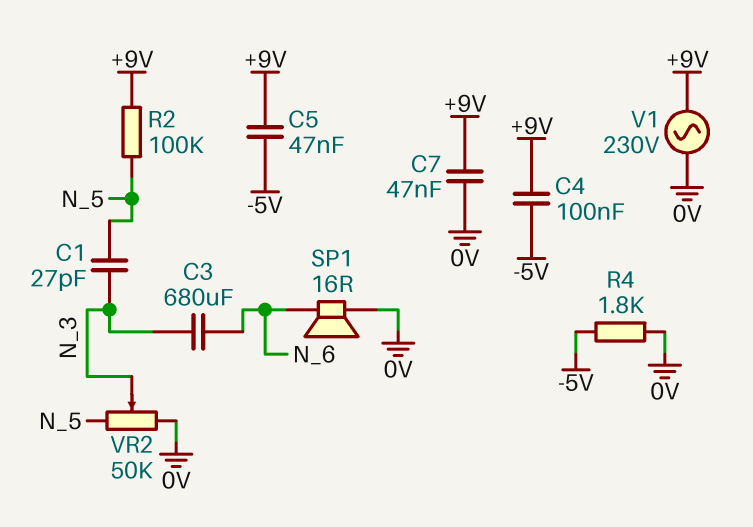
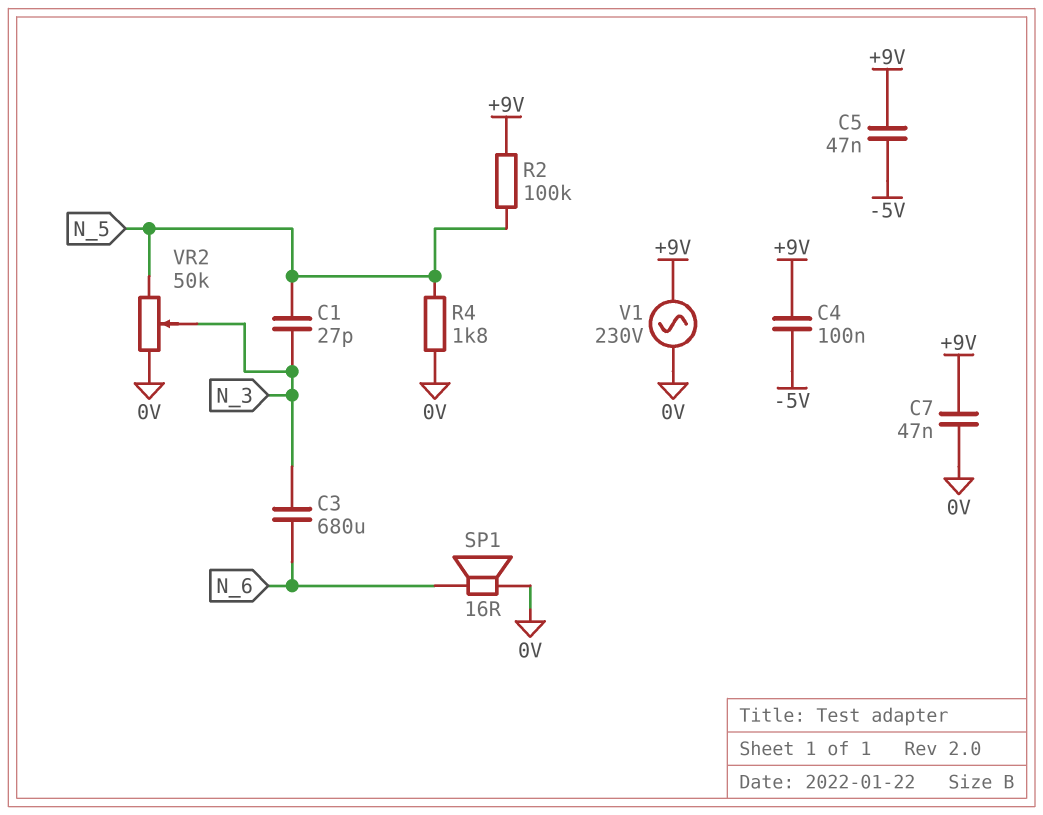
R4: 1.8k (-5V, 0V) -> 1.8k (0V, N_5)

